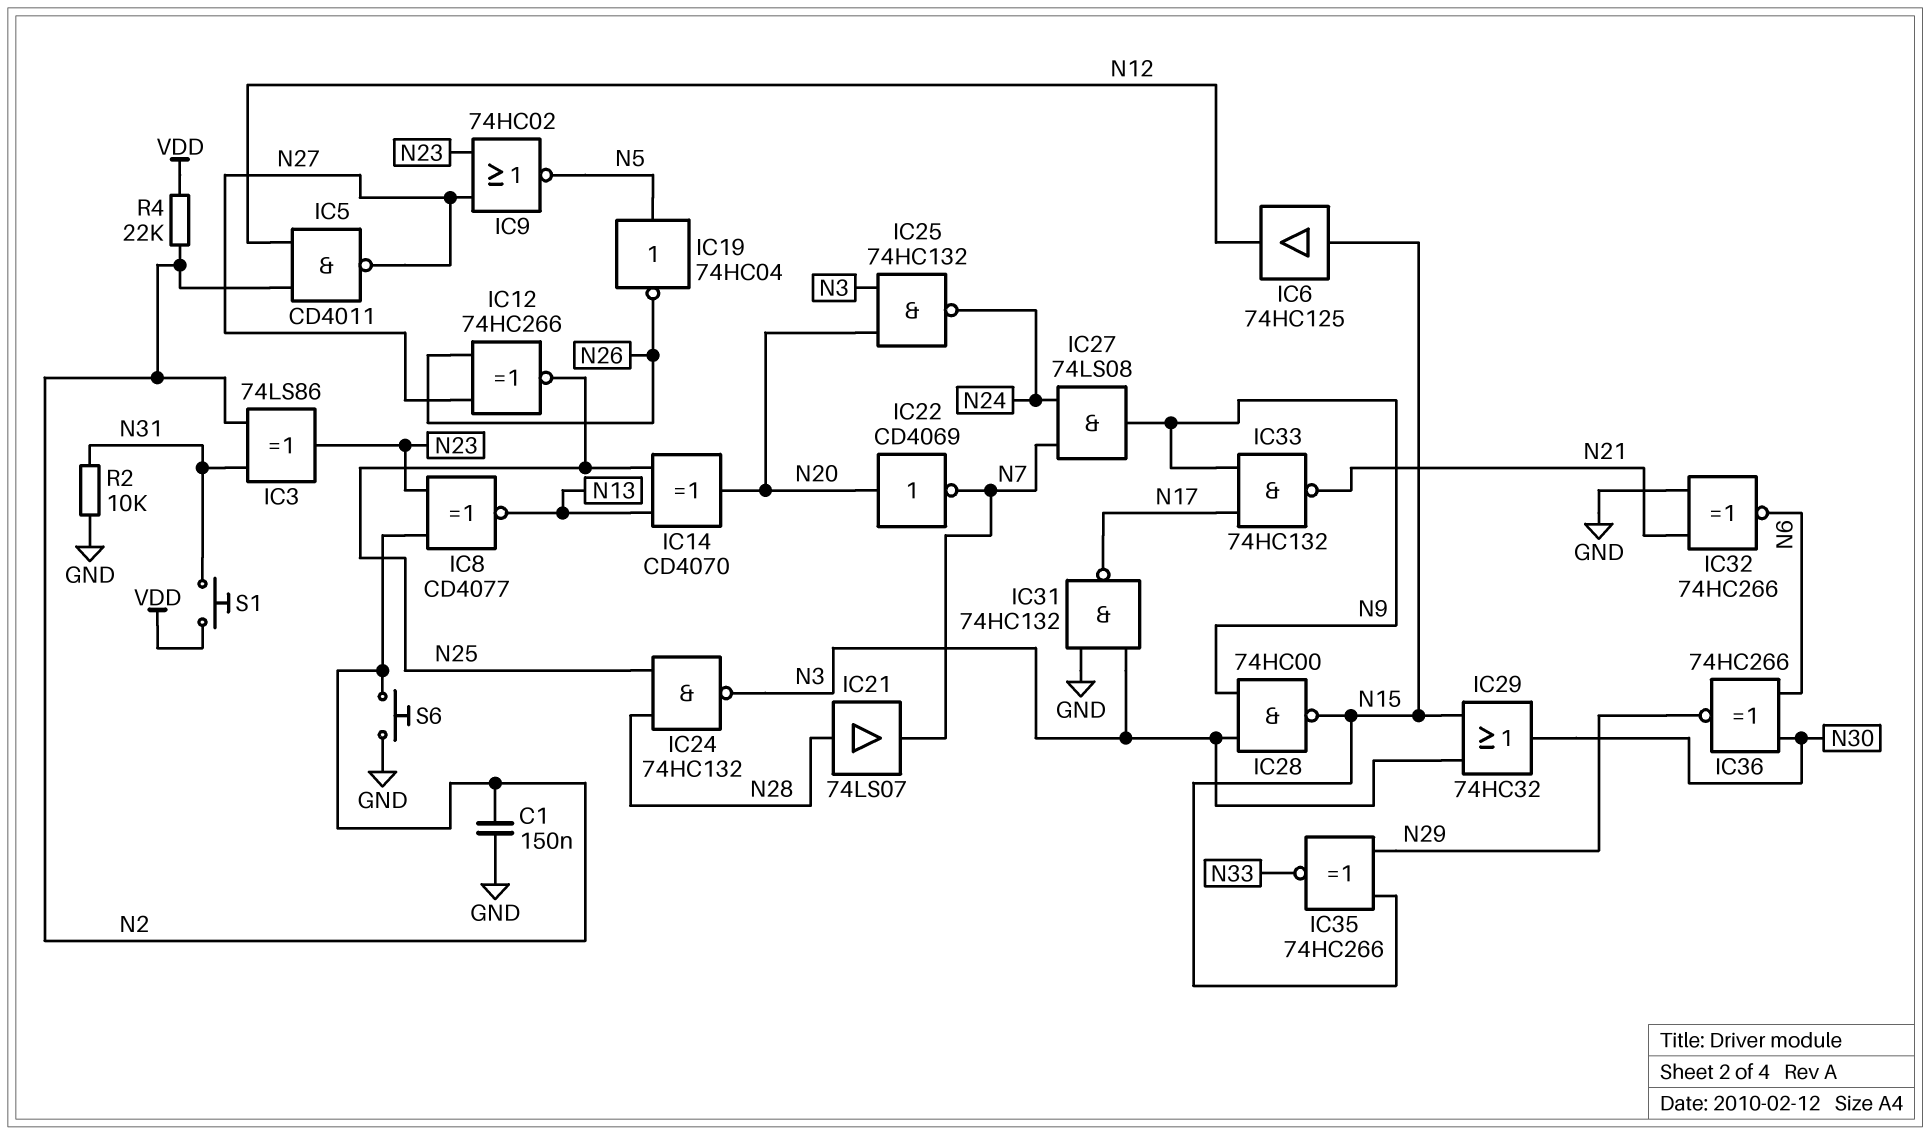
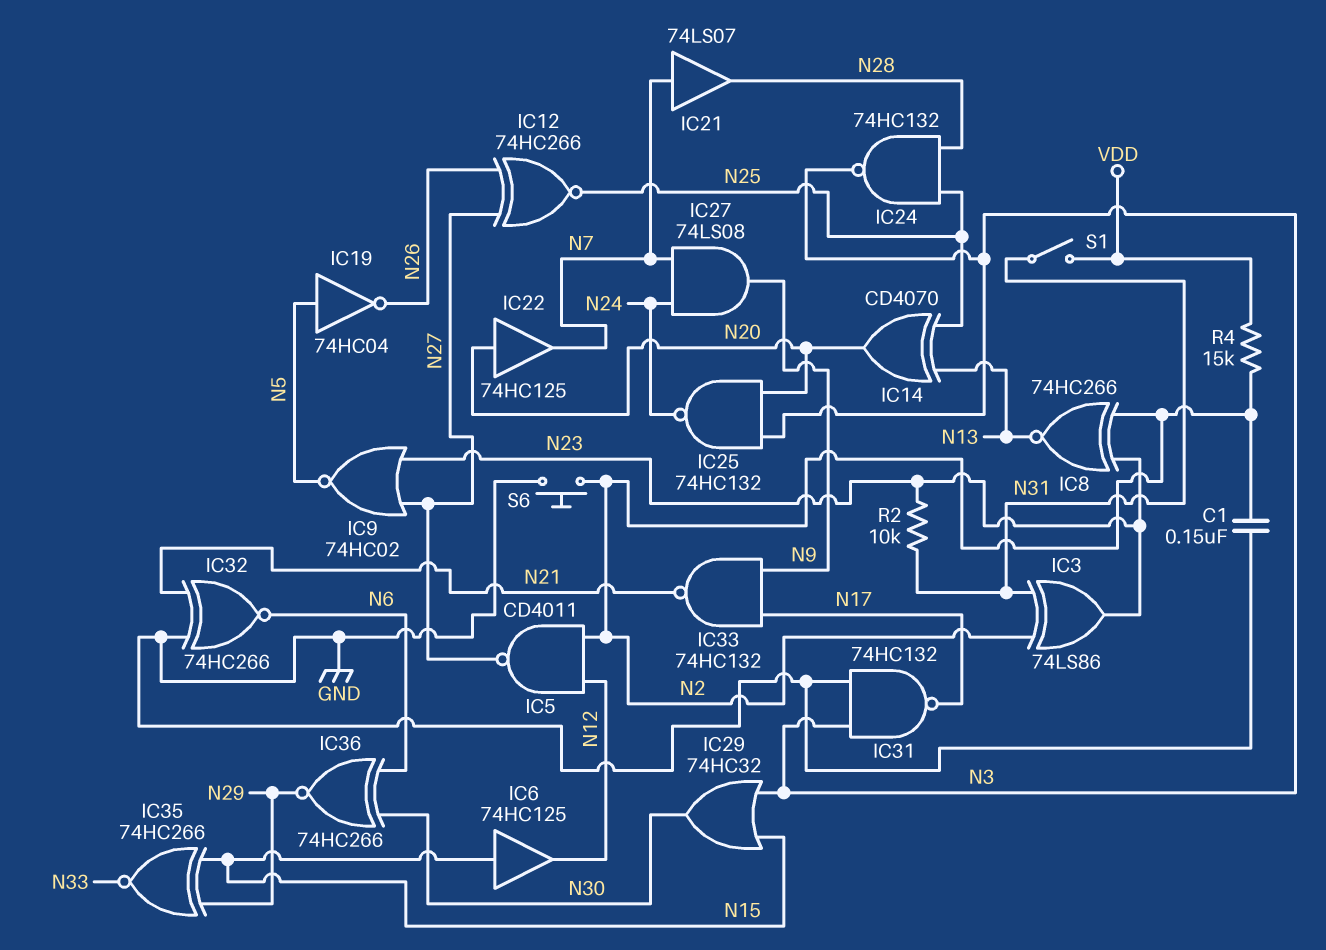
IC8: XNOR CD4077 (in N2, in N23, out N13) -> XNOR 74HC266 (in N2, in N23, out N13)
IC21: buffer 74LS07 (in N28, out N7) -> buffer 74LS07 (in N7, out N28)
IC22: NOT CD4069 (in N20, out N7) -> buffer 74HC125 (in N20, out N7)
IC28: NAND 74HC00 (in N3, in N9, out N15) -> none
R2: 10k (GND, N31) -> 10k (N23, N31)
R4: 22k (N2, VDD) -> 15k (N2, VDD)
S1: button (N31, VDD) -> switch (N31, VDD)

